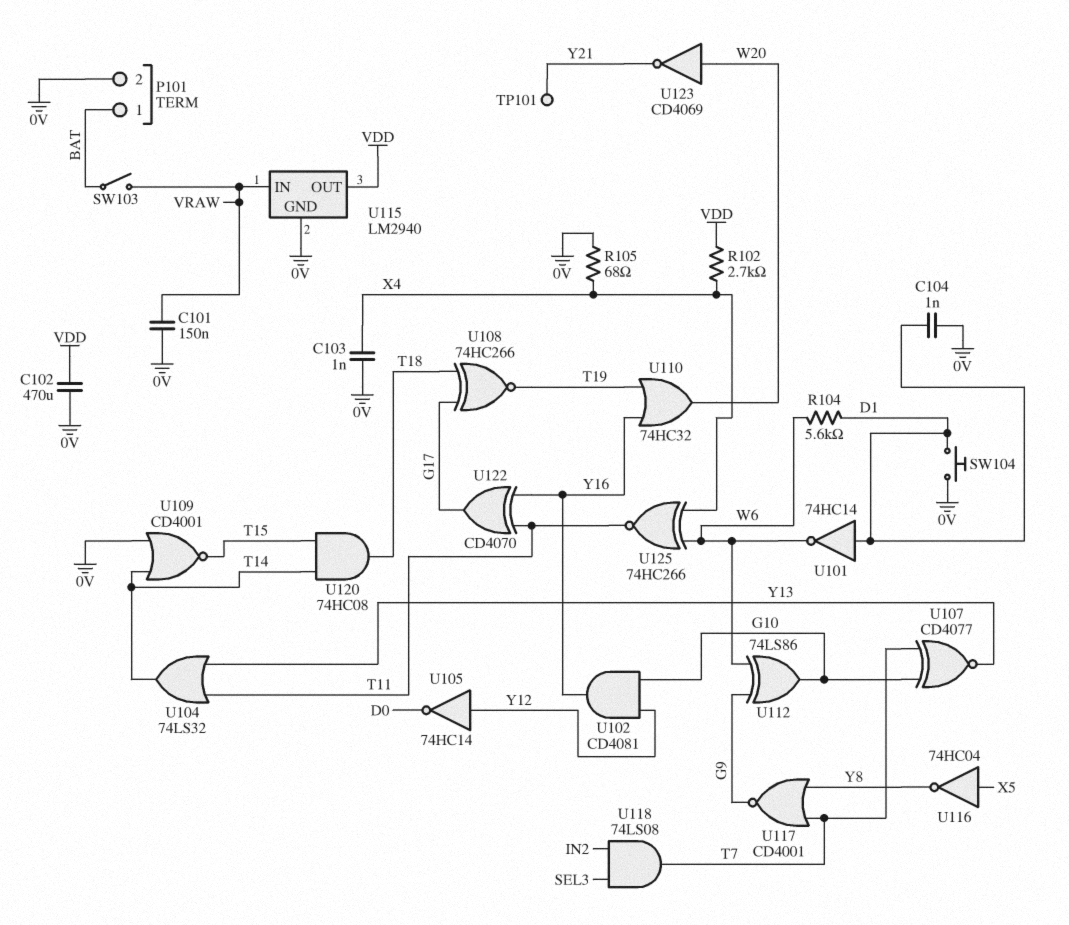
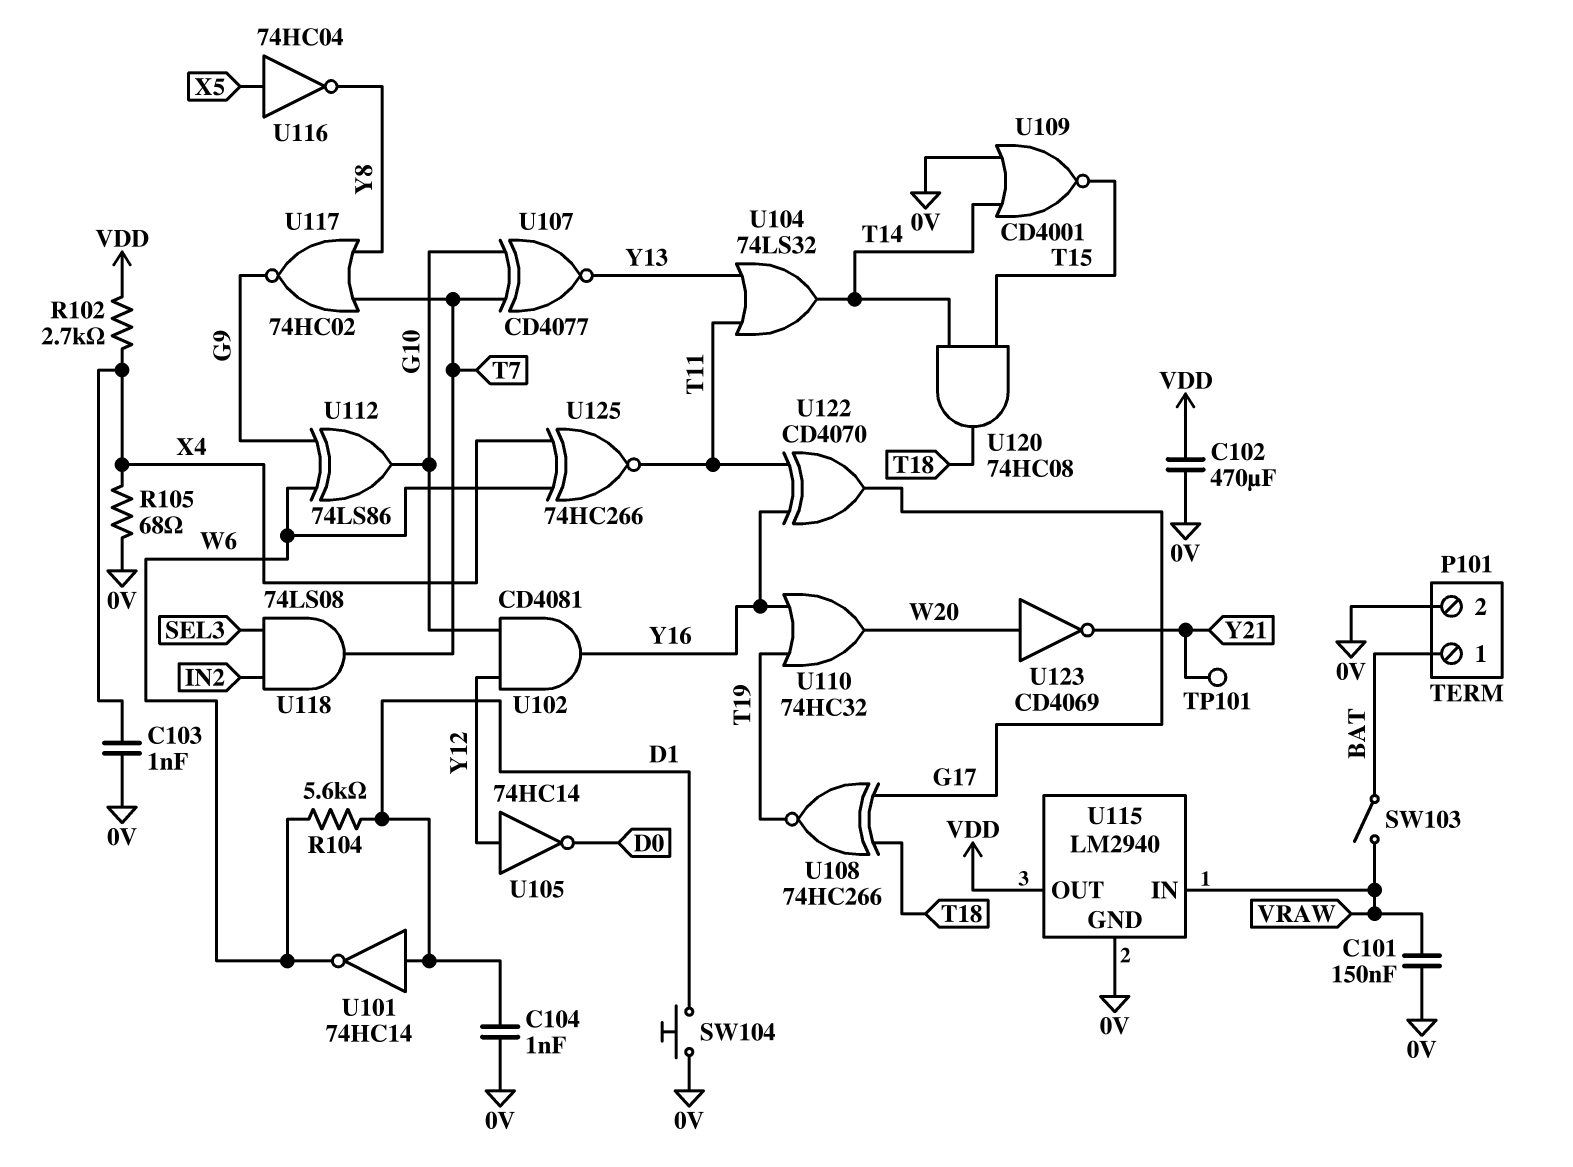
U117: NOR CD4001 (in T7, in Y8, out G9) -> NOR 74HC02 (in T7, in Y8, out G9)

